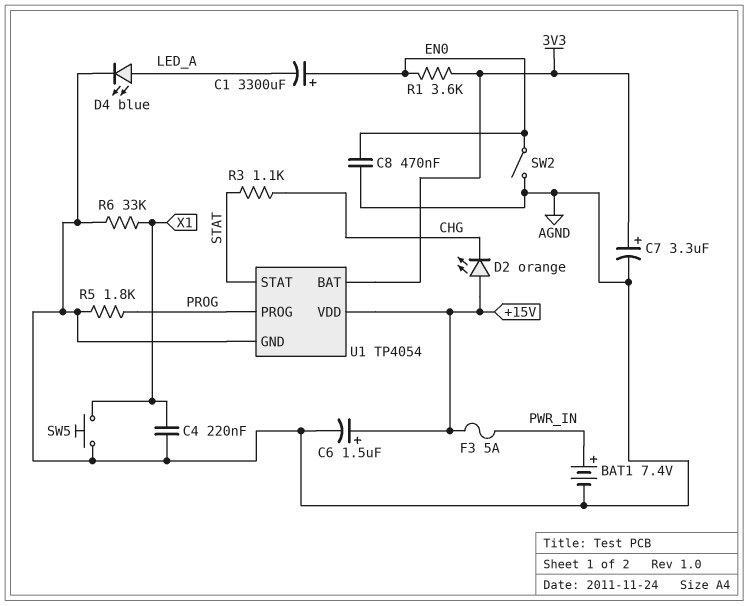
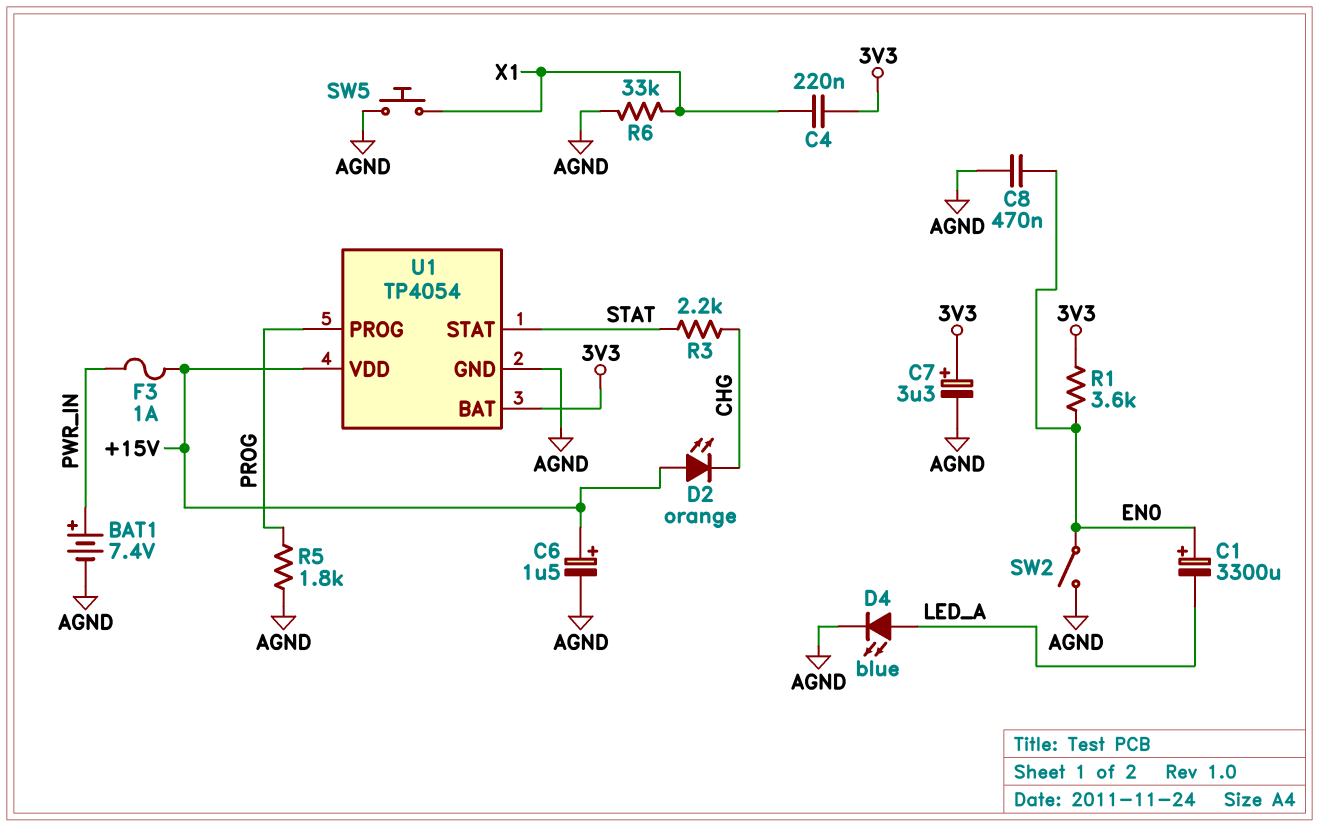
C4: 220nF (AGND, X1) -> 220nF (3V3, X1)
F3: 5A (+15V, PWR_IN) -> 1A (+15V, PWR_IN)
R3: 1.1k (CHG, STAT) -> 2.2k (CHG, STAT)

